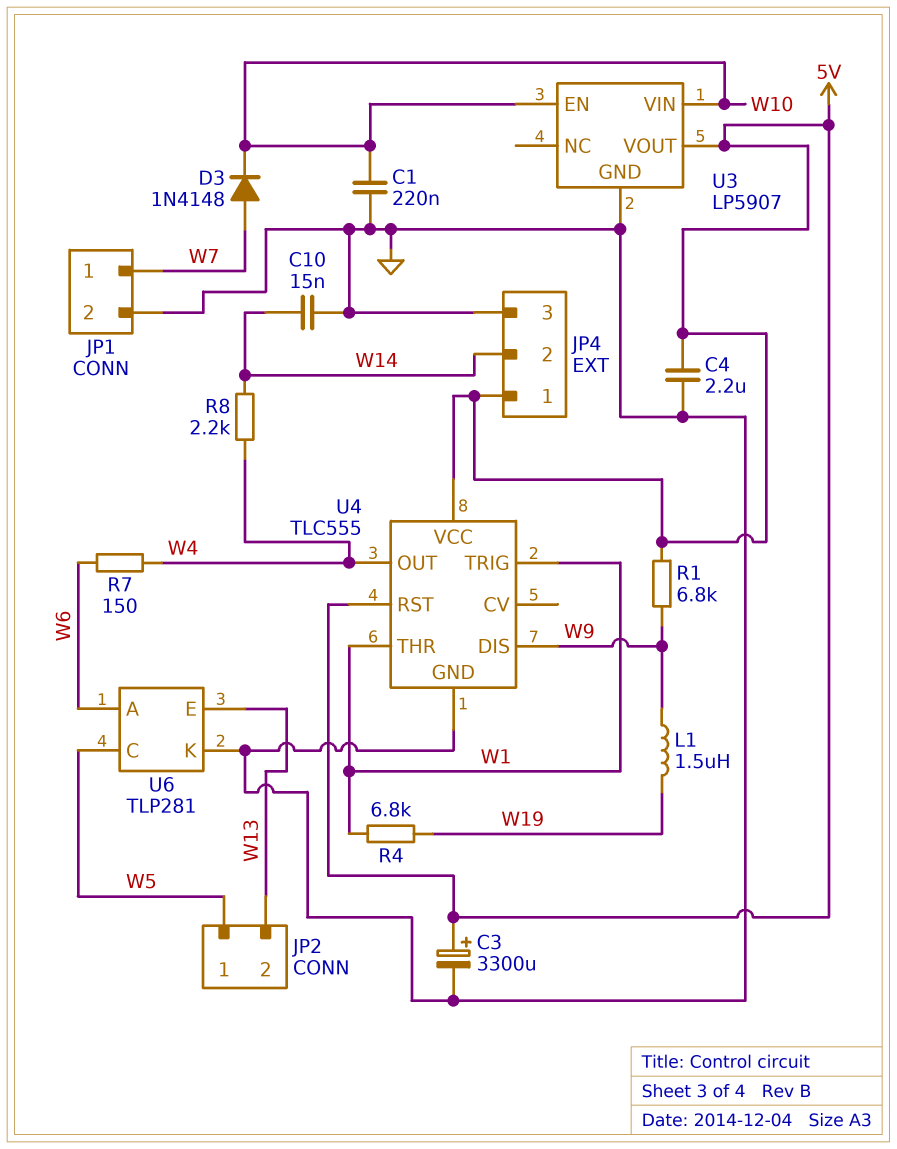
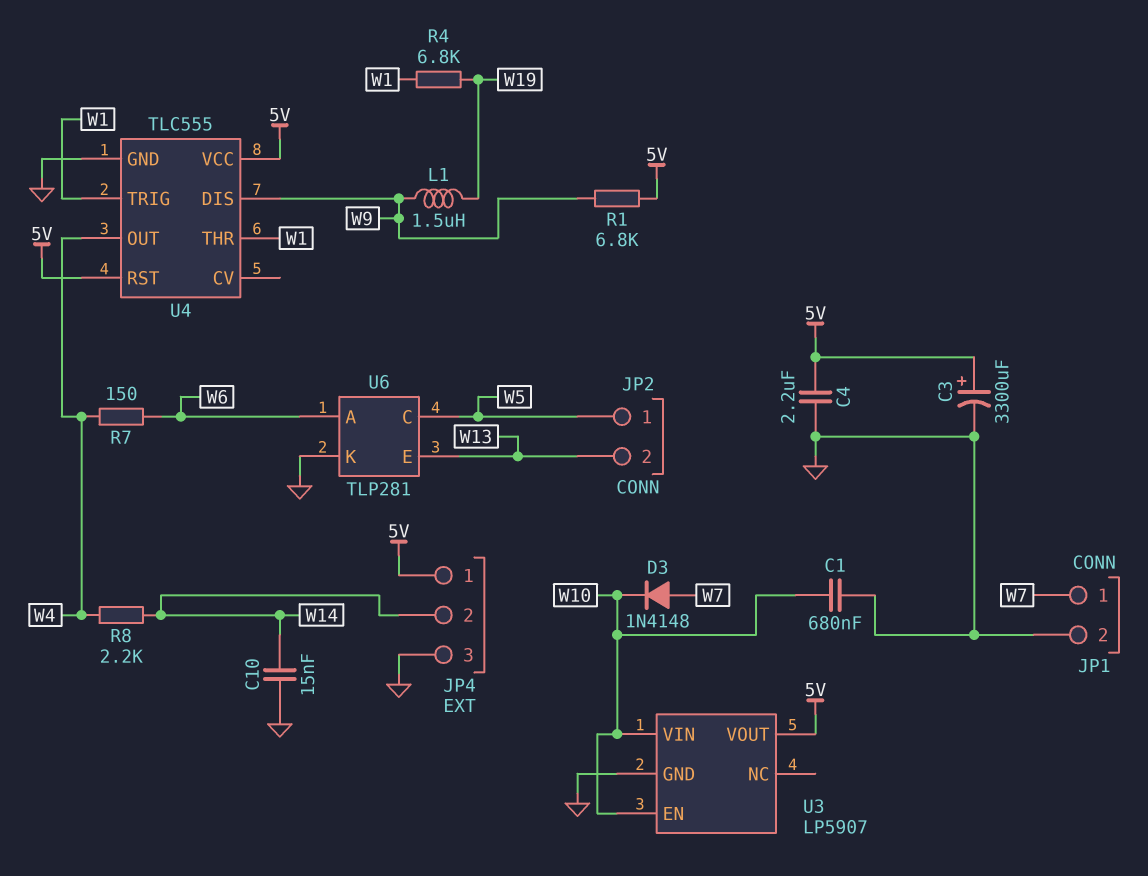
C1: 220nF (GND, W10) -> 680nF (GND, W10)

